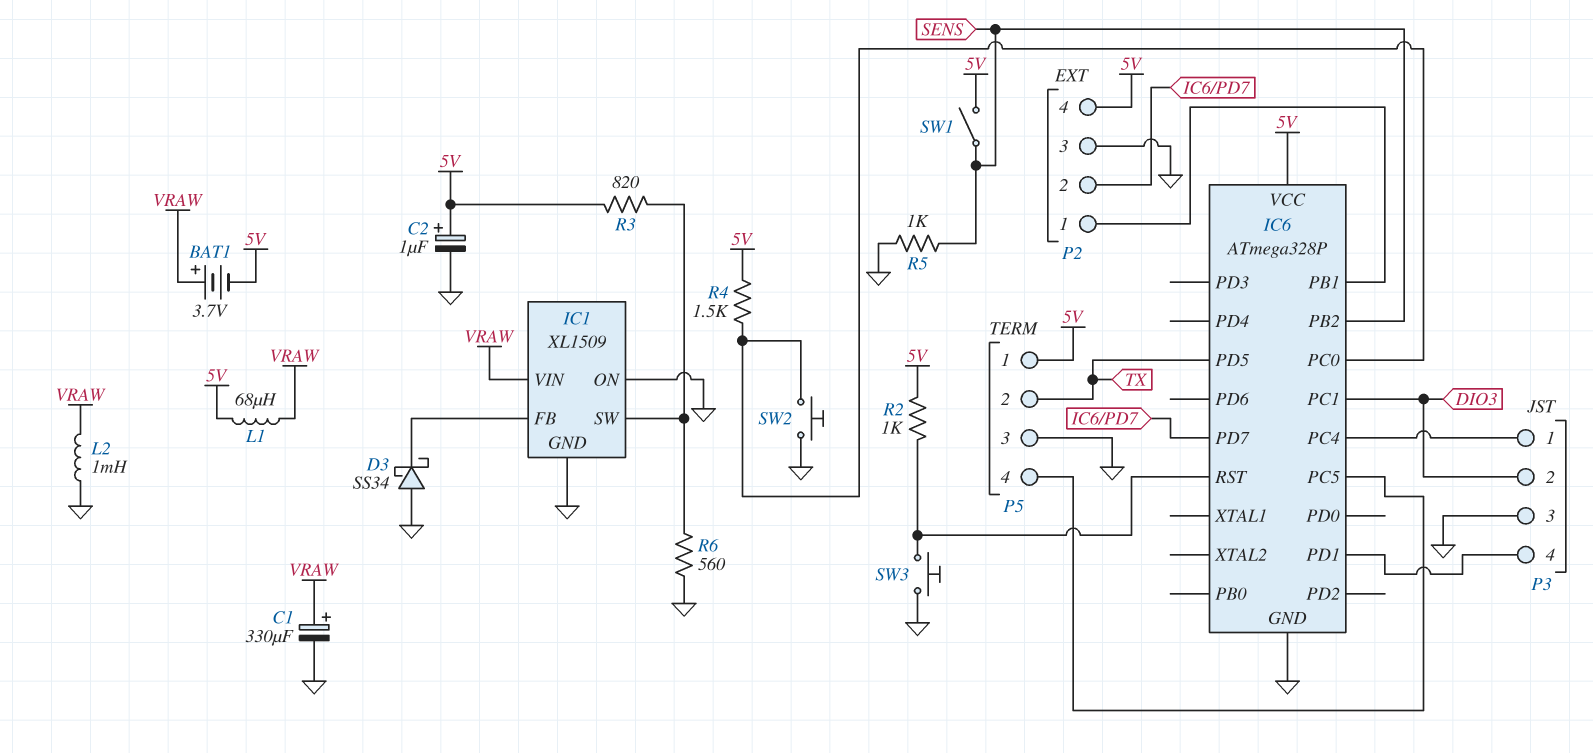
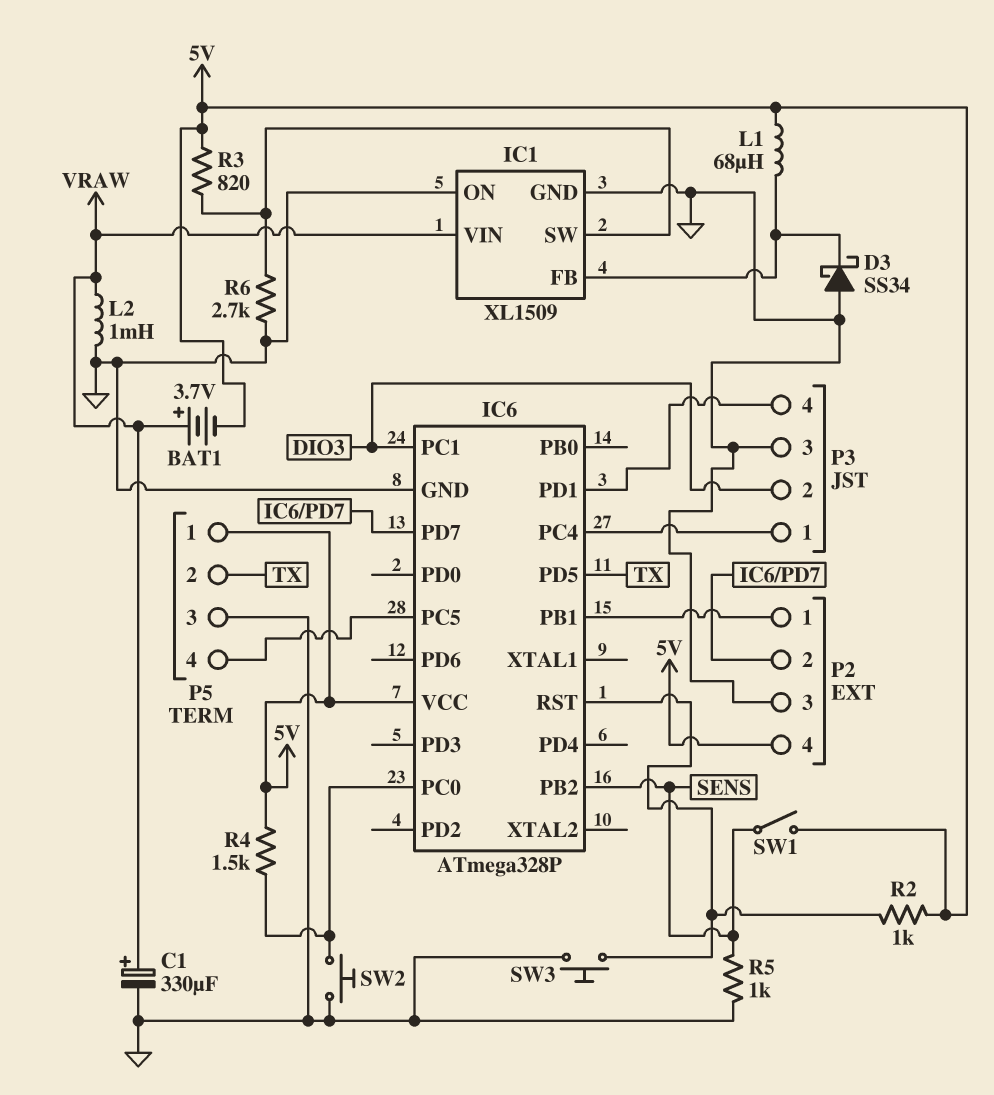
C2: 1uF (plus 5V, minus GND) -> none
L1: 68uH (5V, VRAW) -> 68uH (5V, IC1/FB)
R6: 560 (GND, IC1/SW) -> 2.7k (GND, IC1/SW)

